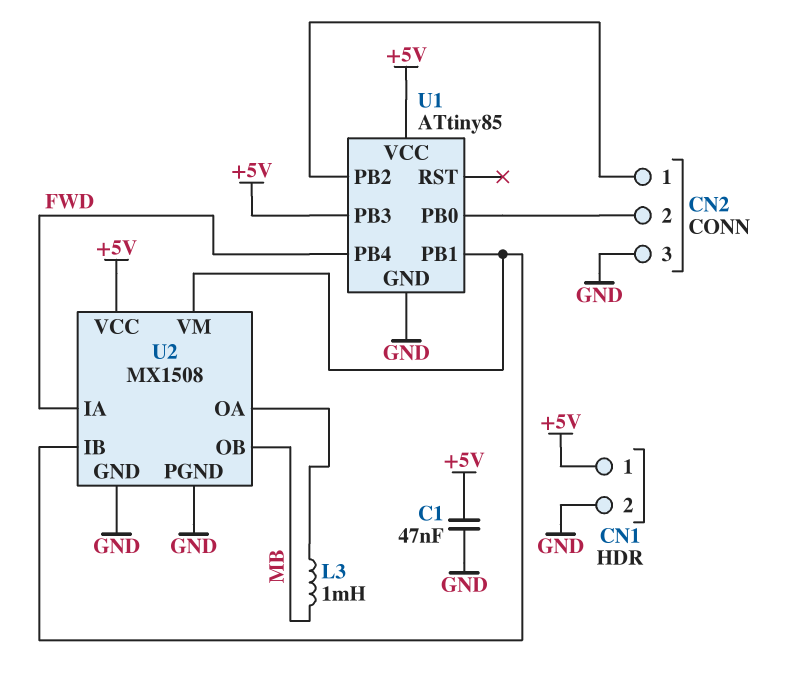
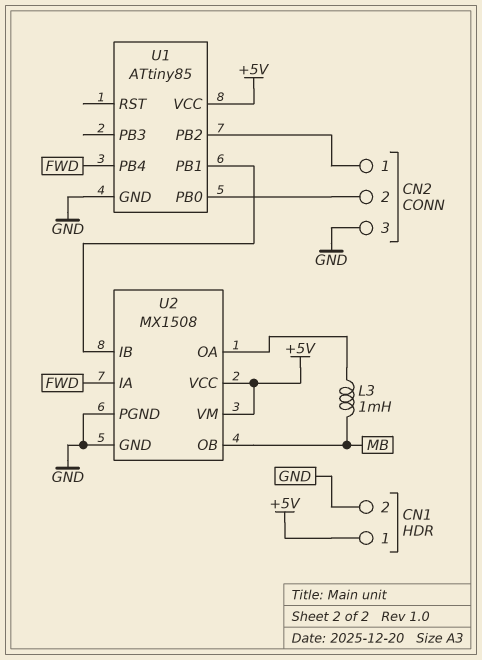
C1: 47nF (+5V, GND) -> none
U1 pin PB3: +5V -> none
U2 pin VM: U1/PB1 -> +5V

